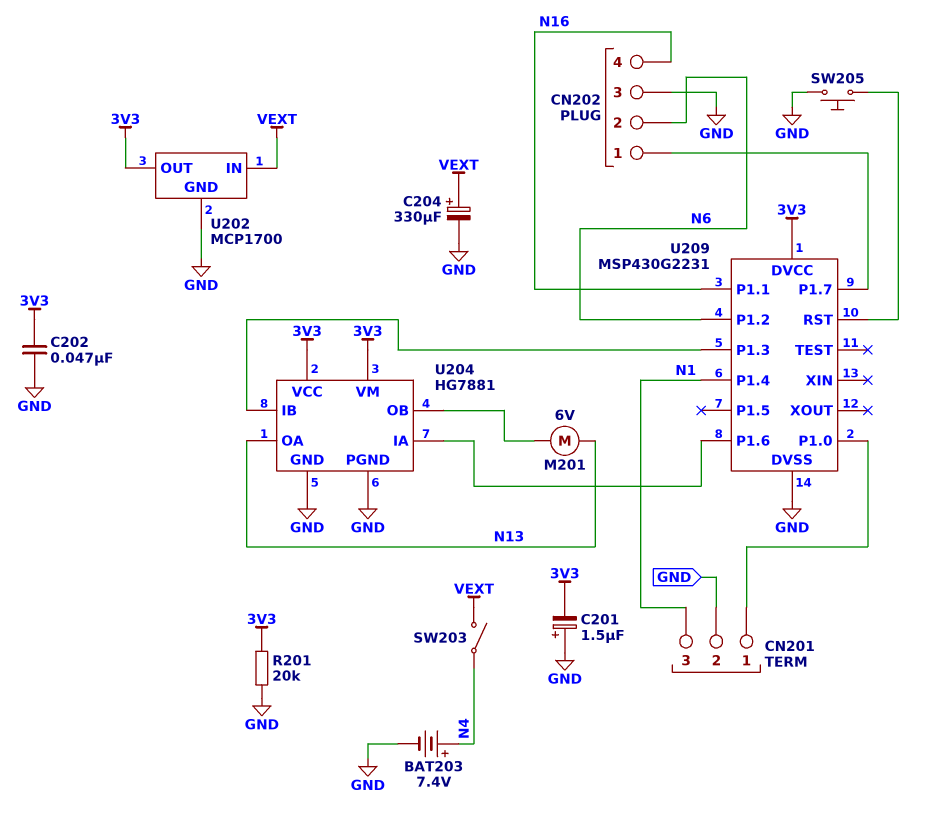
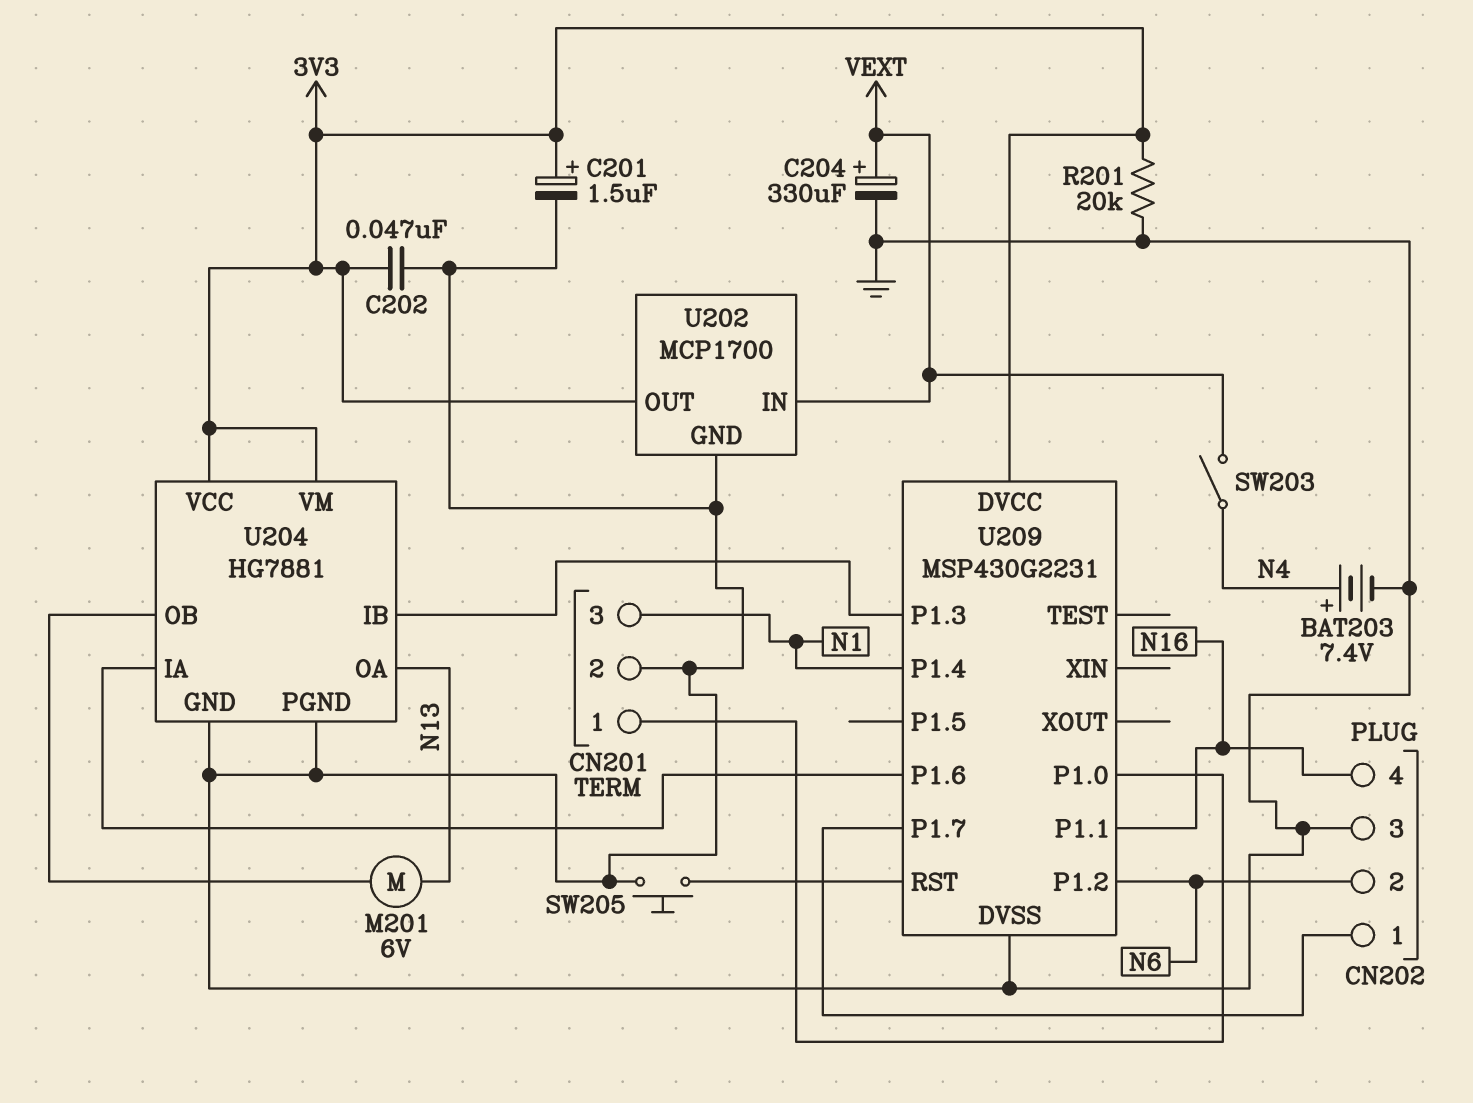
C201: 1.5uF (plus GND, minus 3V3) -> 1.5uF (plus 3V3, minus GND)

